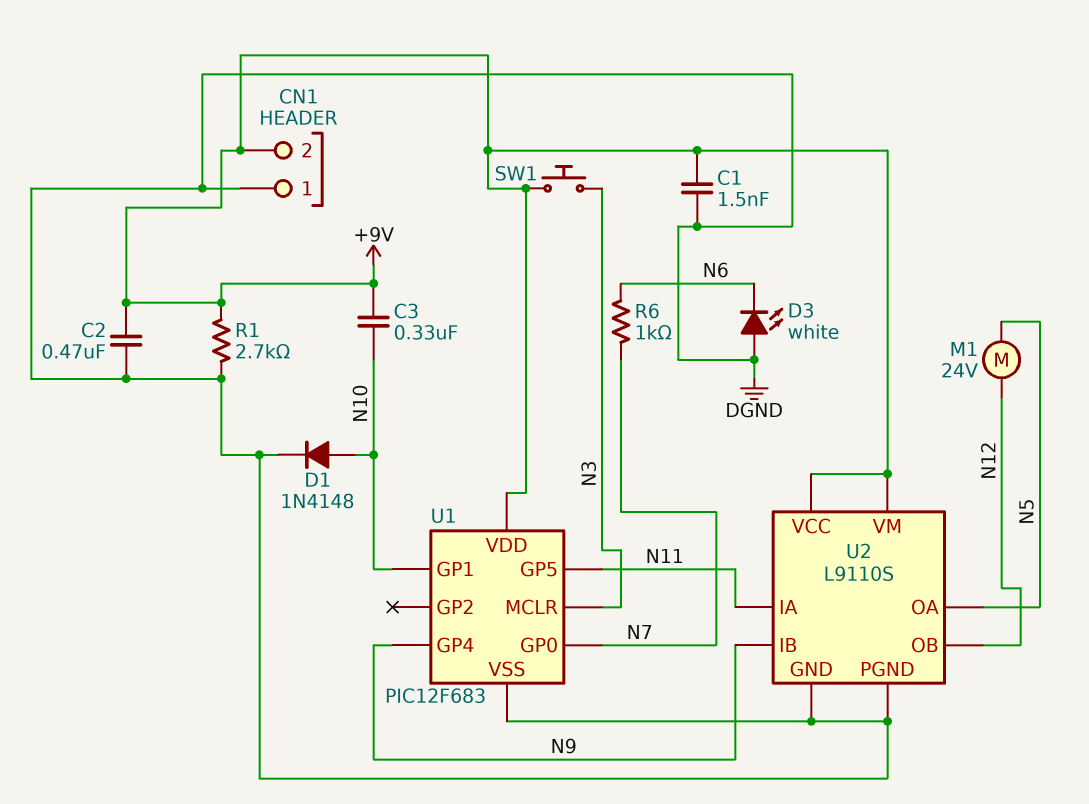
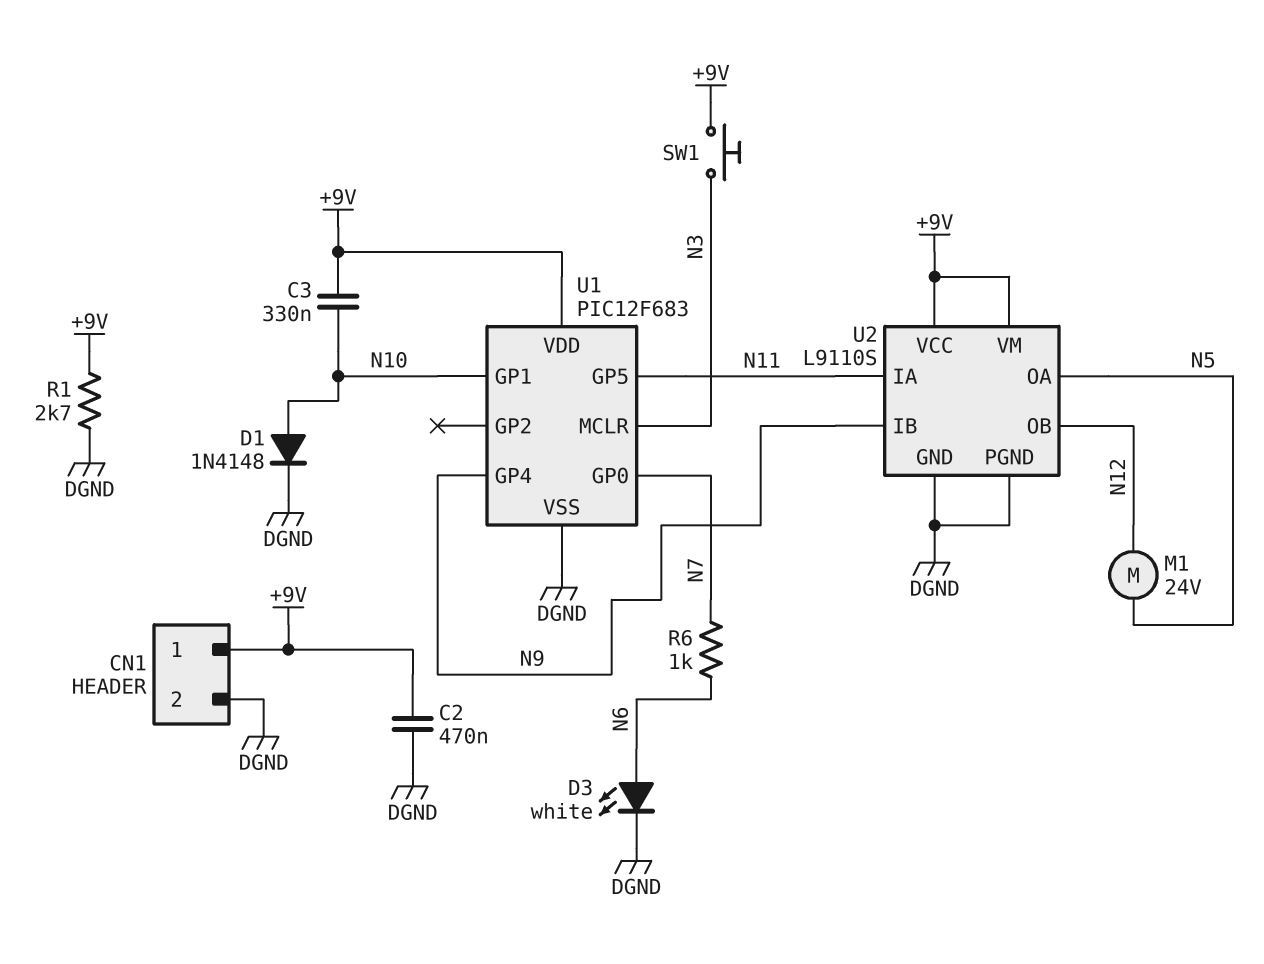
C1: 1.5nF (+9V, DGND) -> none
CN1 pin 1: DGND -> +9V
CN1 pin 2: +9V -> DGND
D3: LED white (A DGND, K N6) -> LED white (A N6, K DGND)

